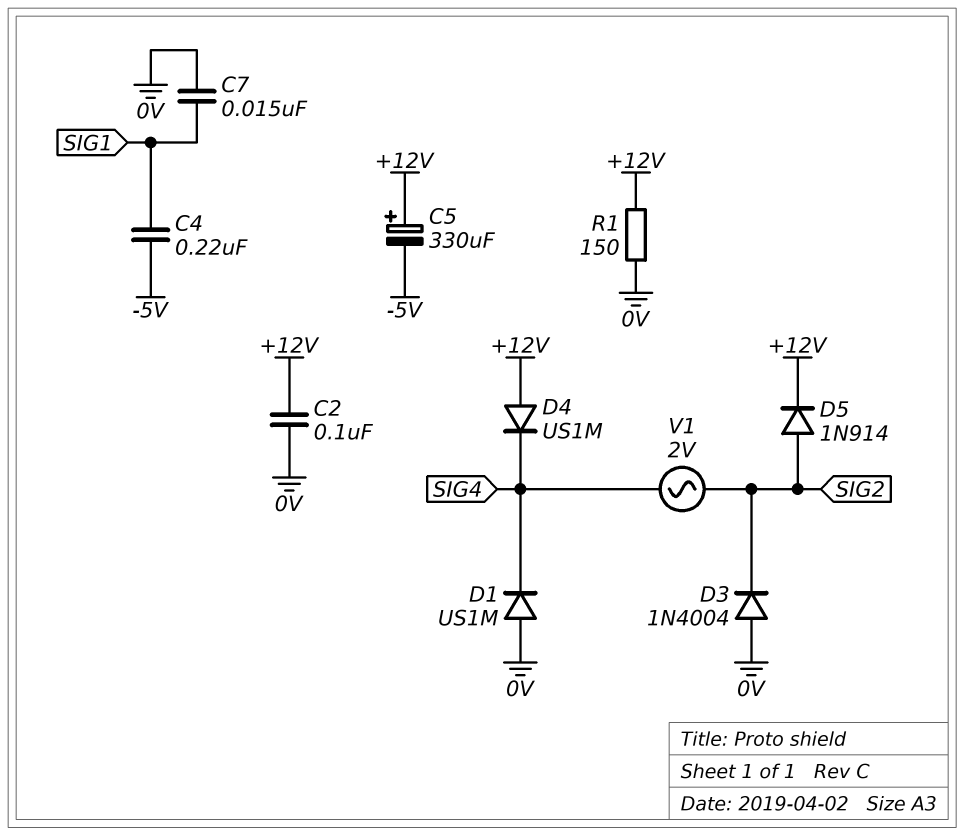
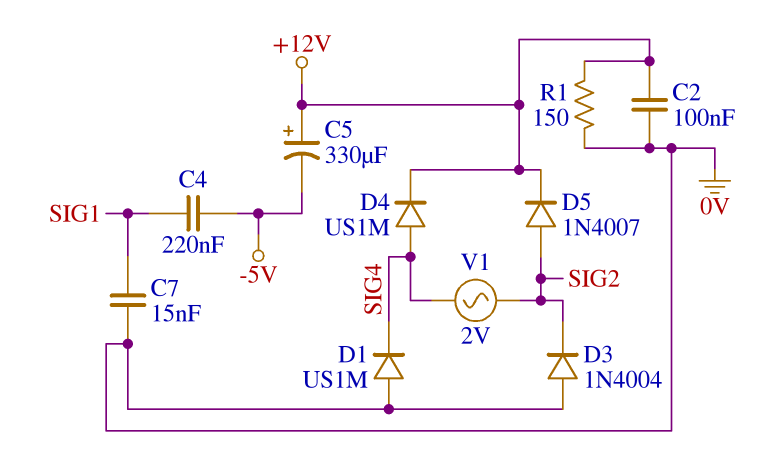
D4: diode US1M (A +12V, K SIG4) -> diode US1M (A SIG4, K +12V)
D5: diode 1N914 (A SIG2, K +12V) -> diode 1N4007 (A SIG2, K +12V)

